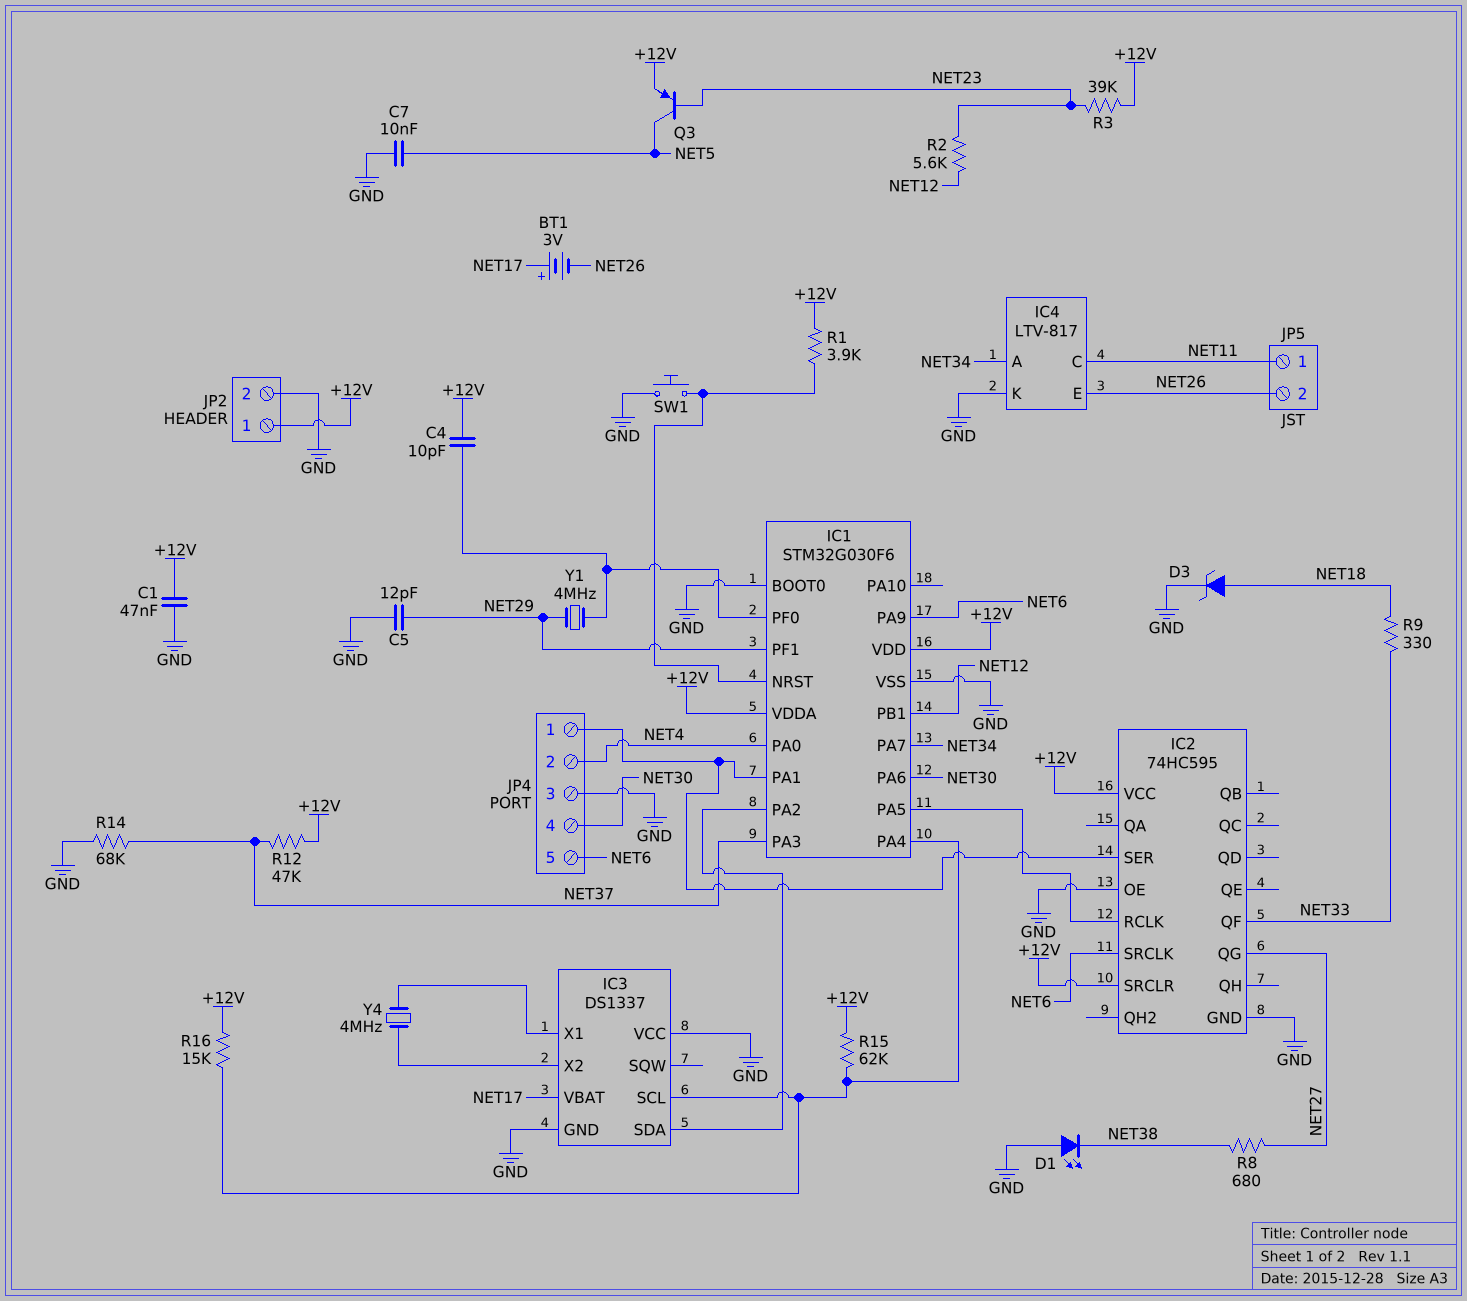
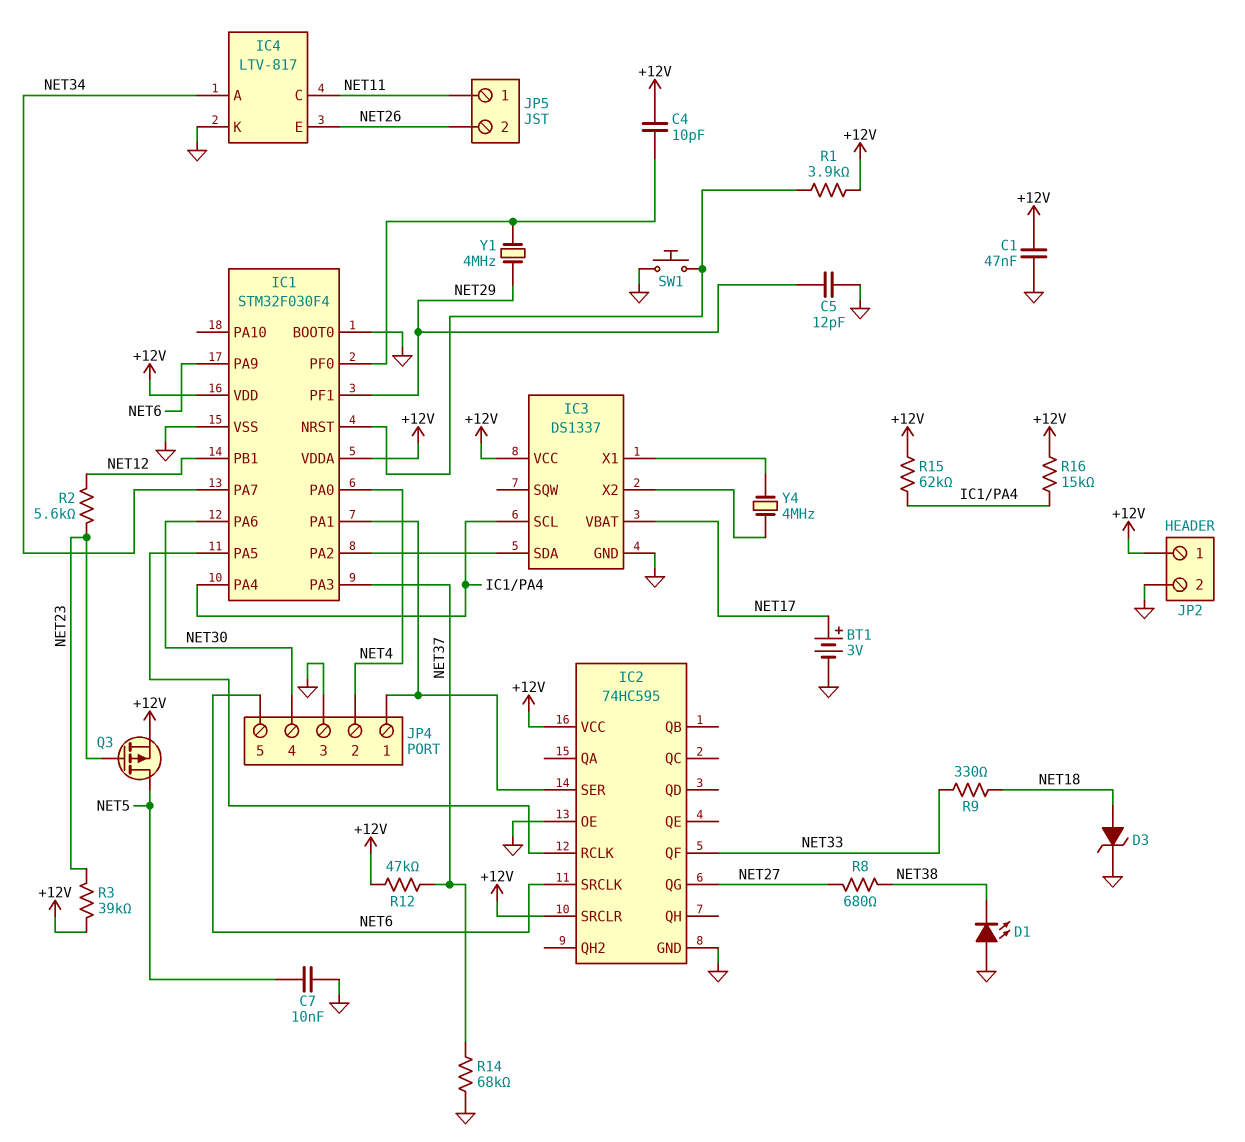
BT1: 3V (plus NET17, minus NET26) -> 3V (plus NET17, minus GND)
IC1: STM32G030F6 -> STM32F030F4
IC3 pin VCC: GND -> +12V
Q3: PNP (B NET23, C NET5, E +12V) -> PMOS (G NET23, D NET5, S +12V)

